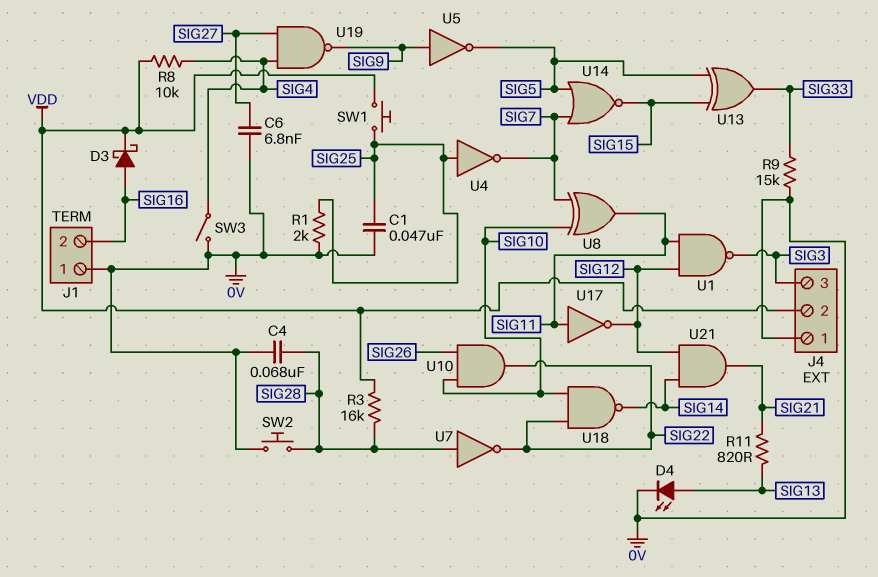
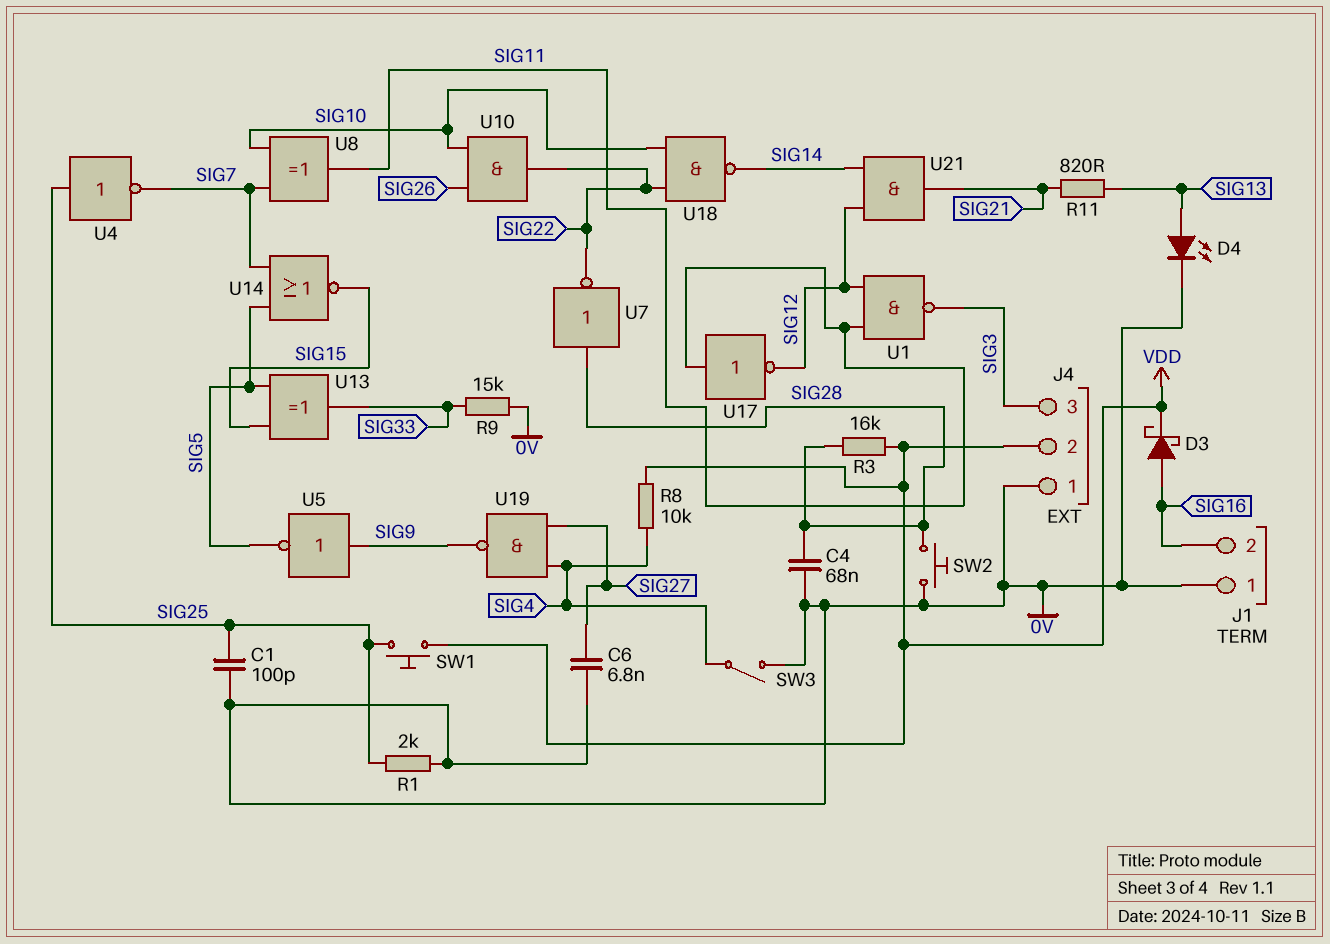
C1: 47nF (0V, SIG25) -> 100pF (0V, SIG25)

